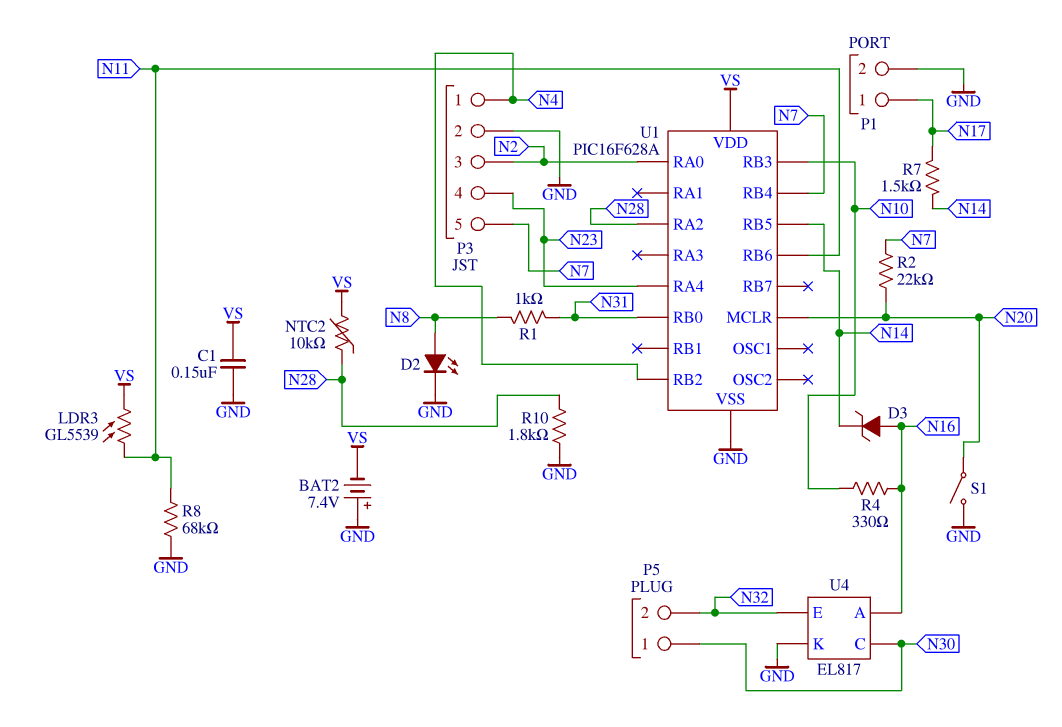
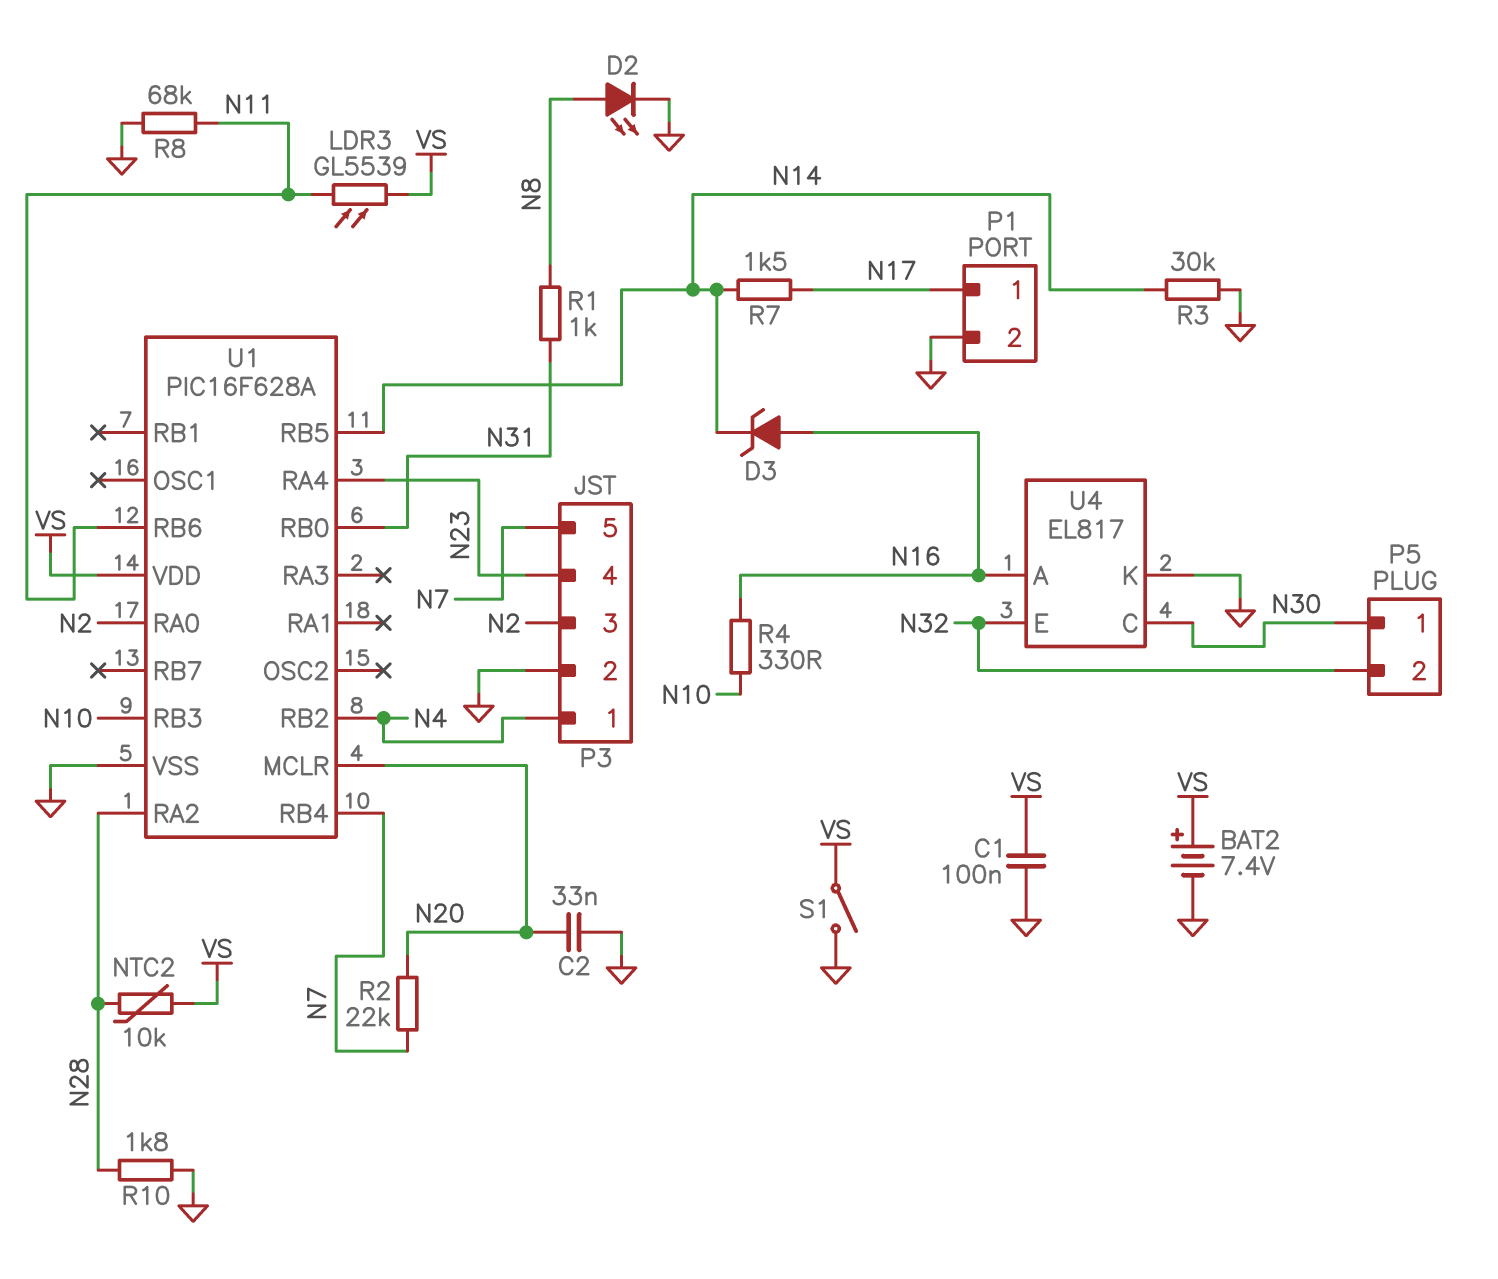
BAT2: 7.4V (plus GND, minus VS) -> 7.4V (plus VS, minus GND)
C1: 150nF (GND, VS) -> 100nF (GND, VS)
C2: none -> 33nF (GND, N20)
R3: none -> 30k (GND, N14)
S1: switch (GND, N20) -> switch (GND, VS)

